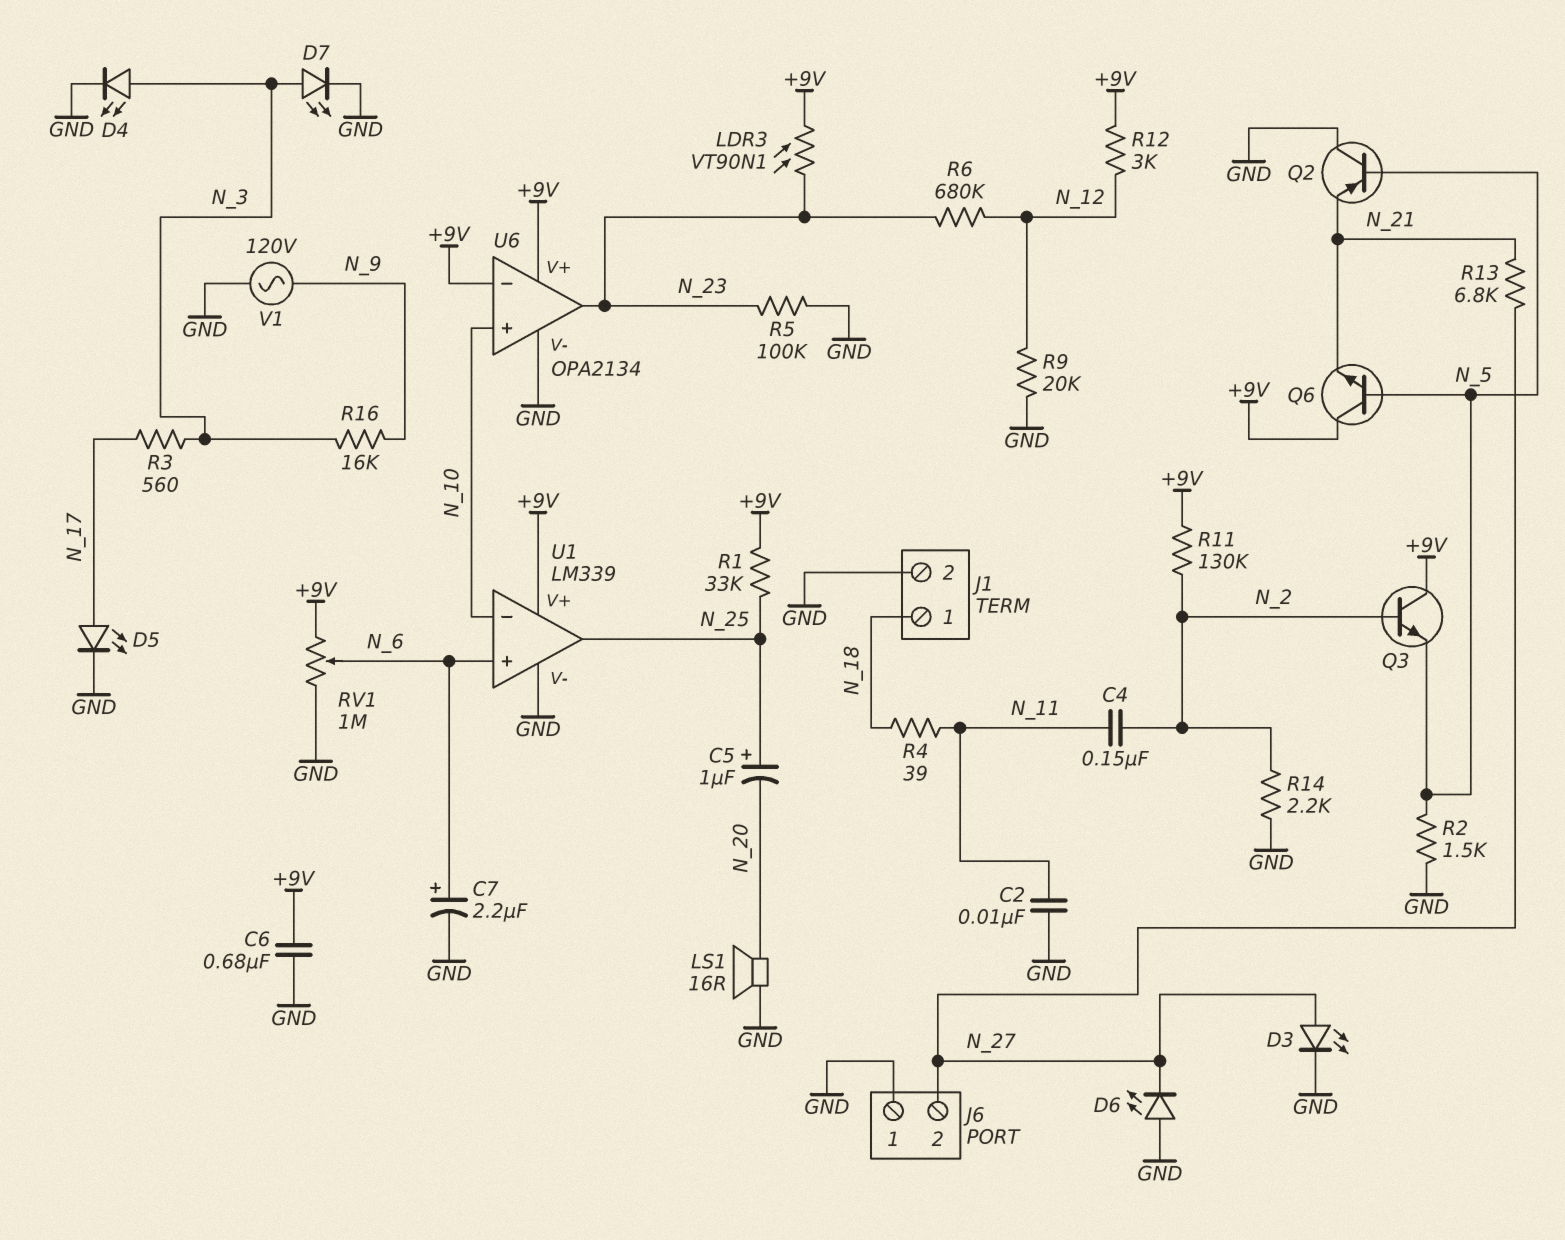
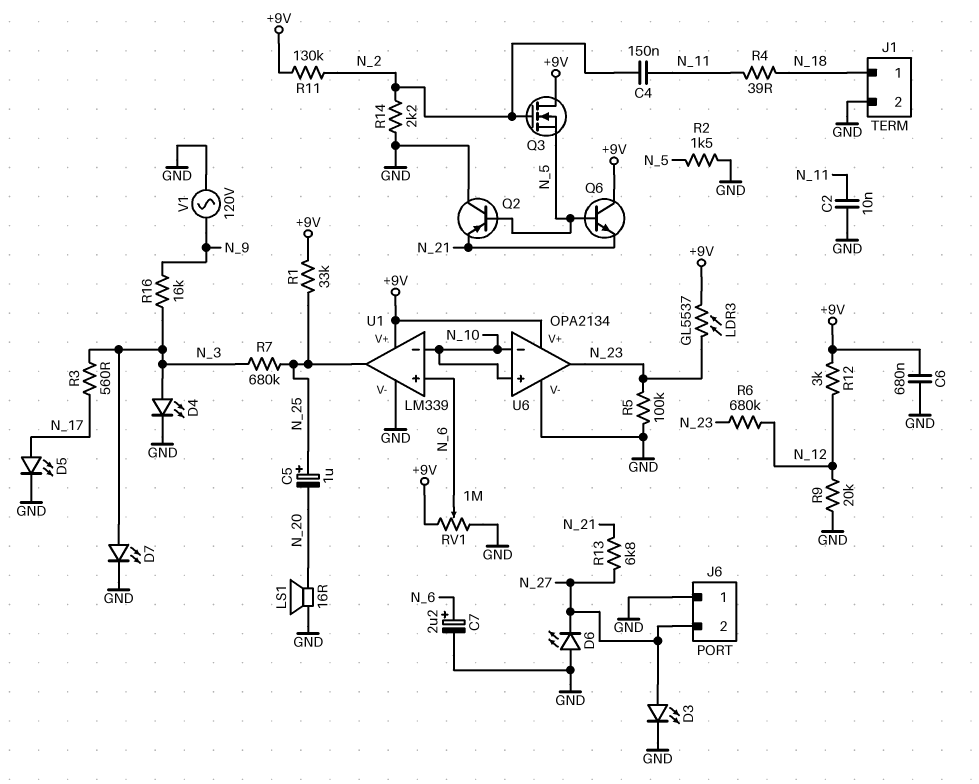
LDR3: VT90N1 (+9V, N_23) -> GL5537 (+9V, N_23)
Q3: NPN (B N_2, C +9V, E N_5) -> NMOS (G N_2, D +9V, S N_5)
R7: none -> 680k (N_3, N_25)
U6 pin in-: +9V -> N_10

